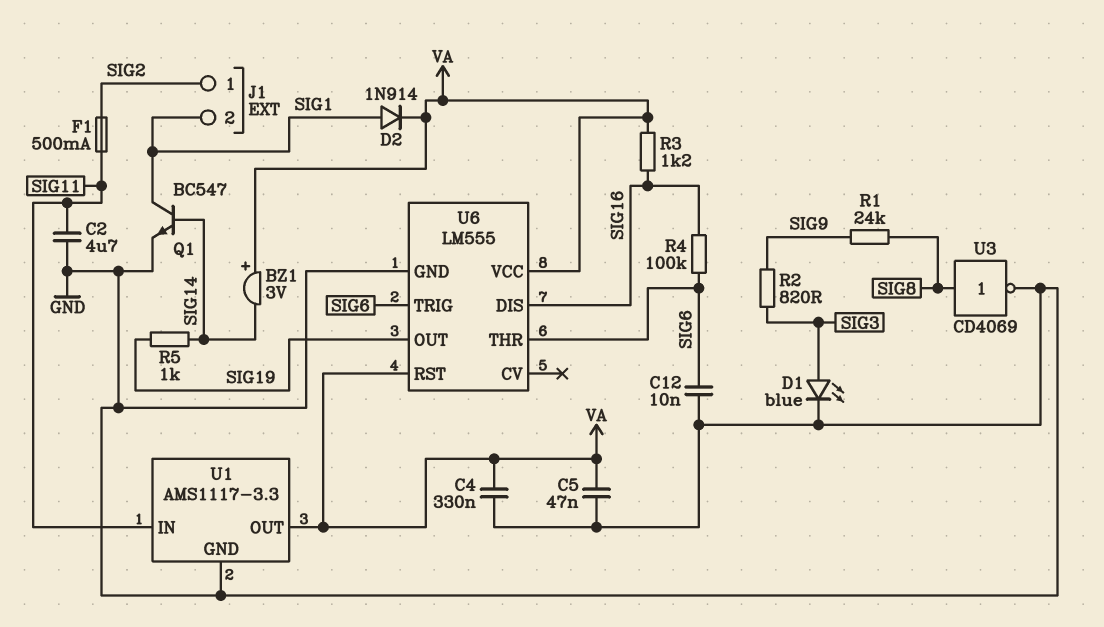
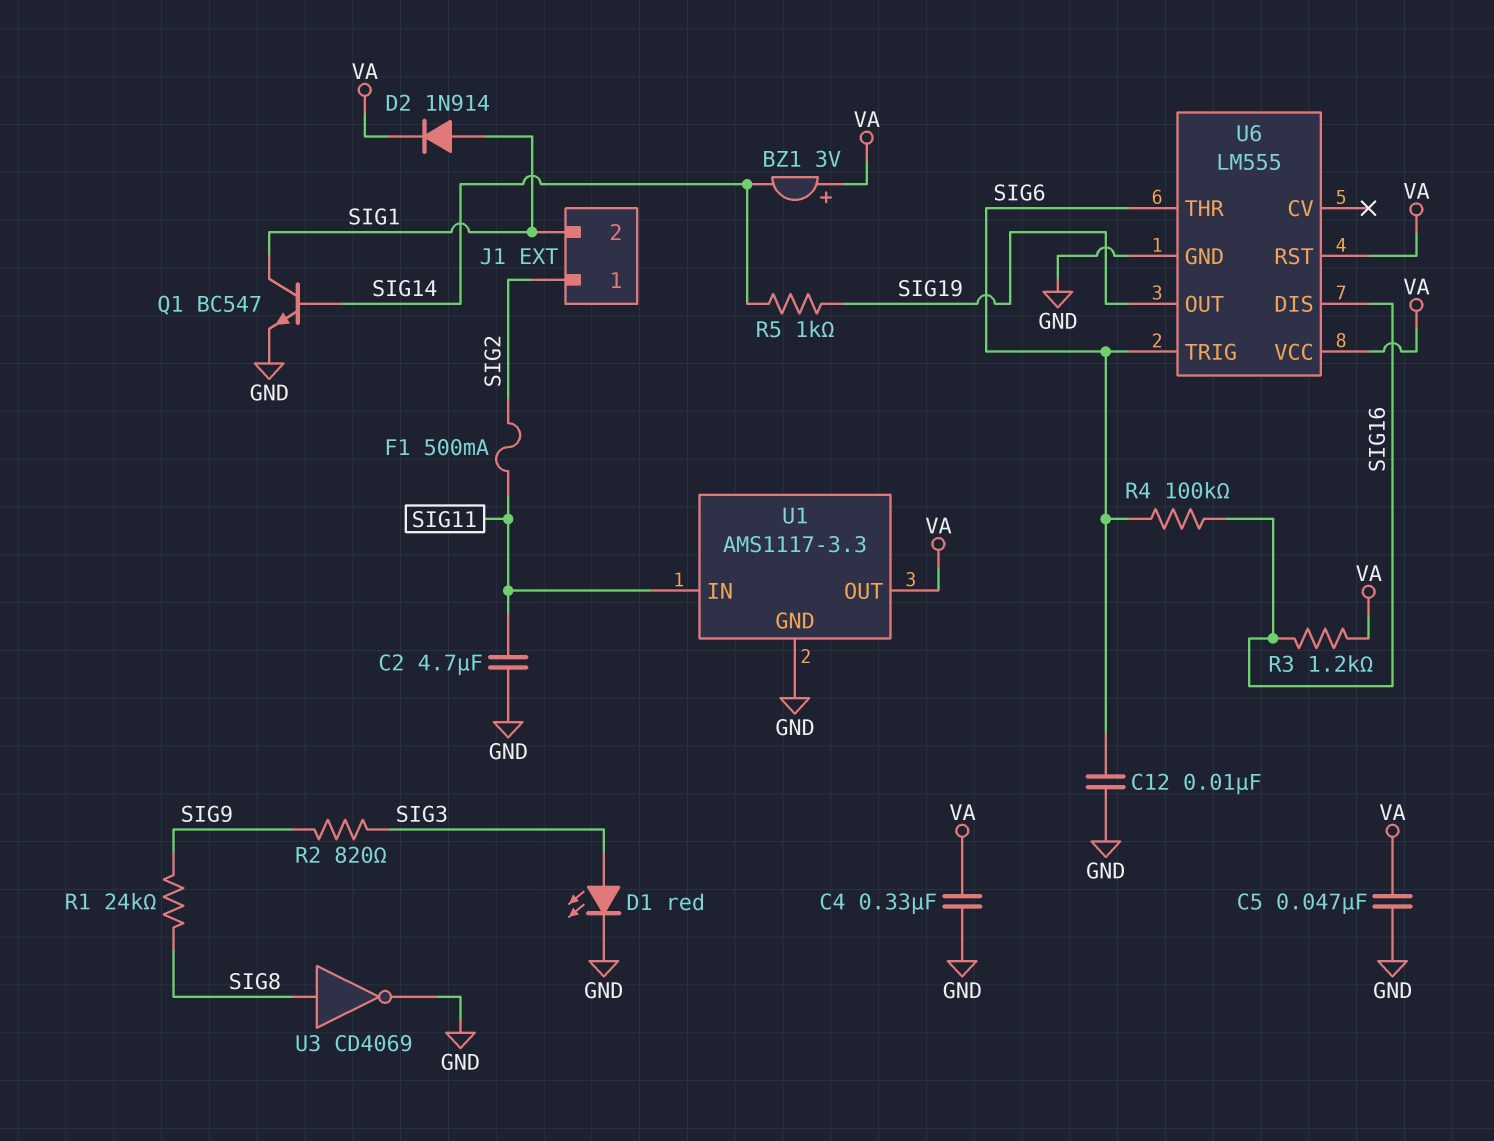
D1: LED blue (A SIG3, K GND) -> LED red (A SIG3, K GND)

